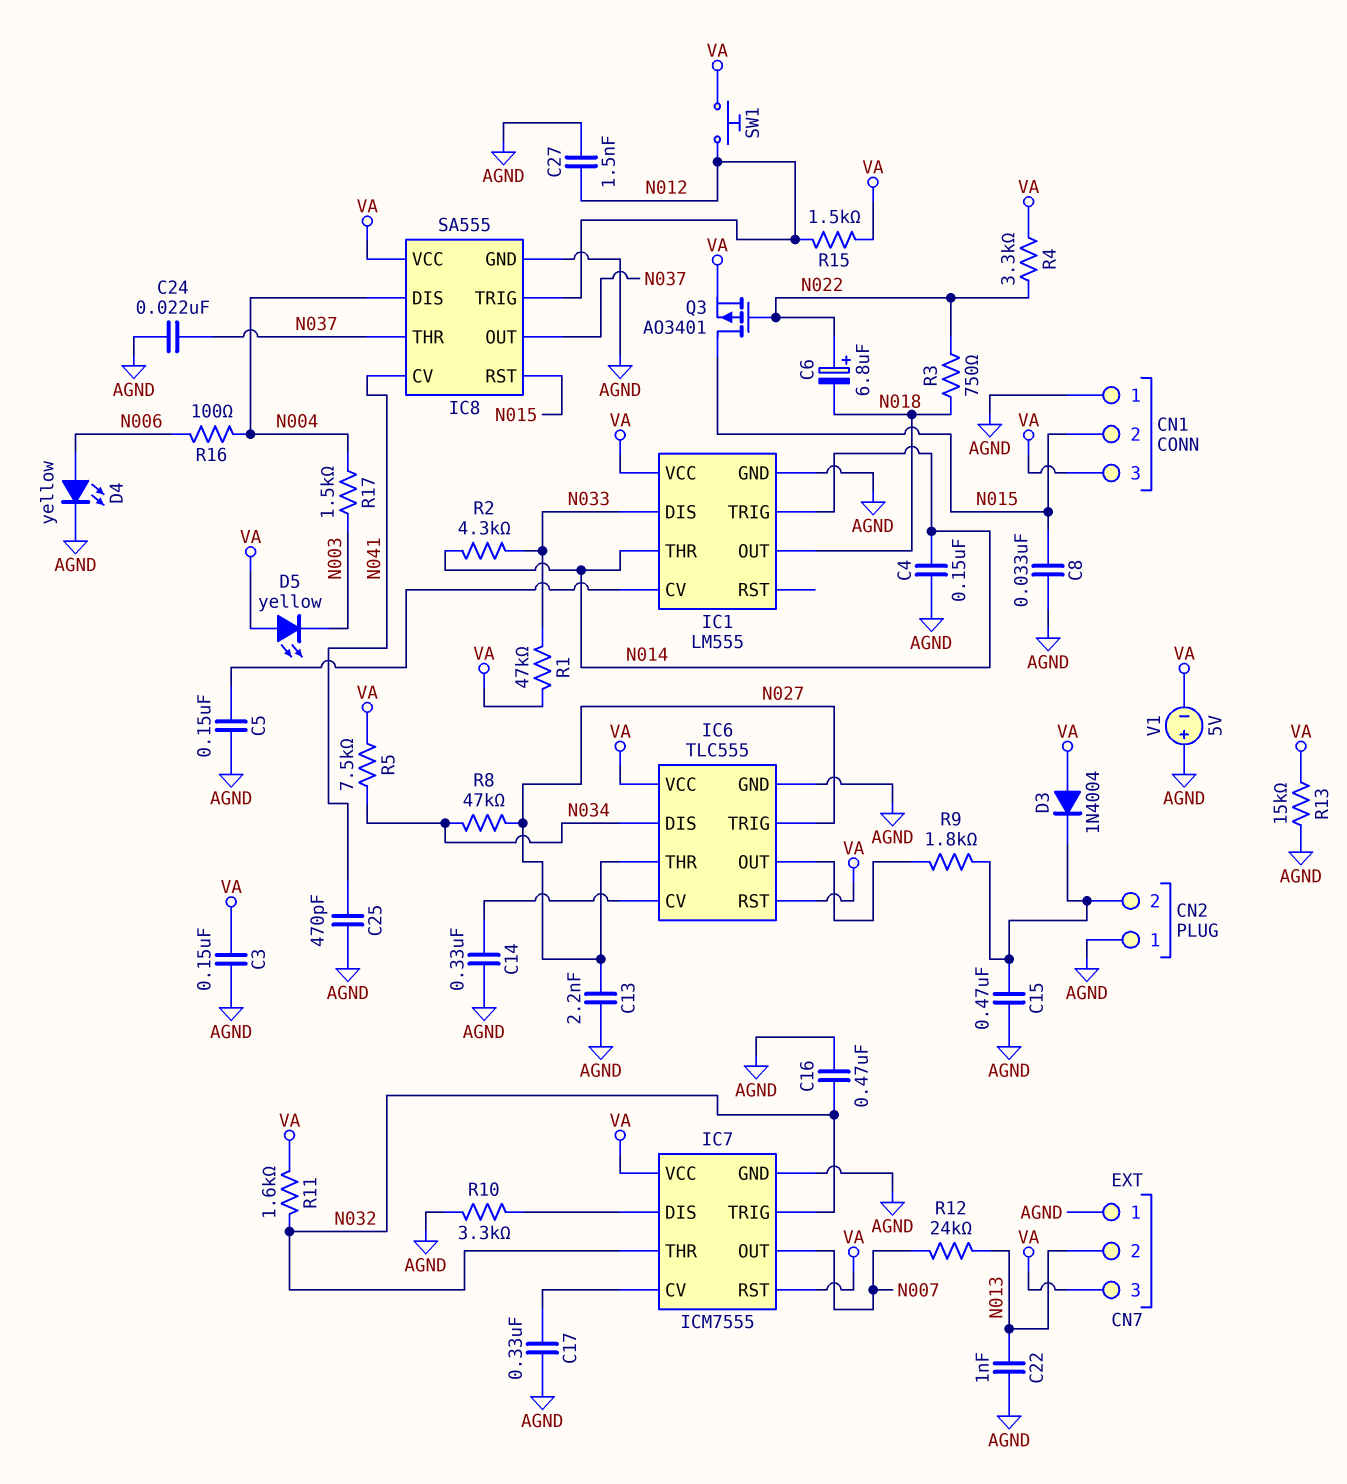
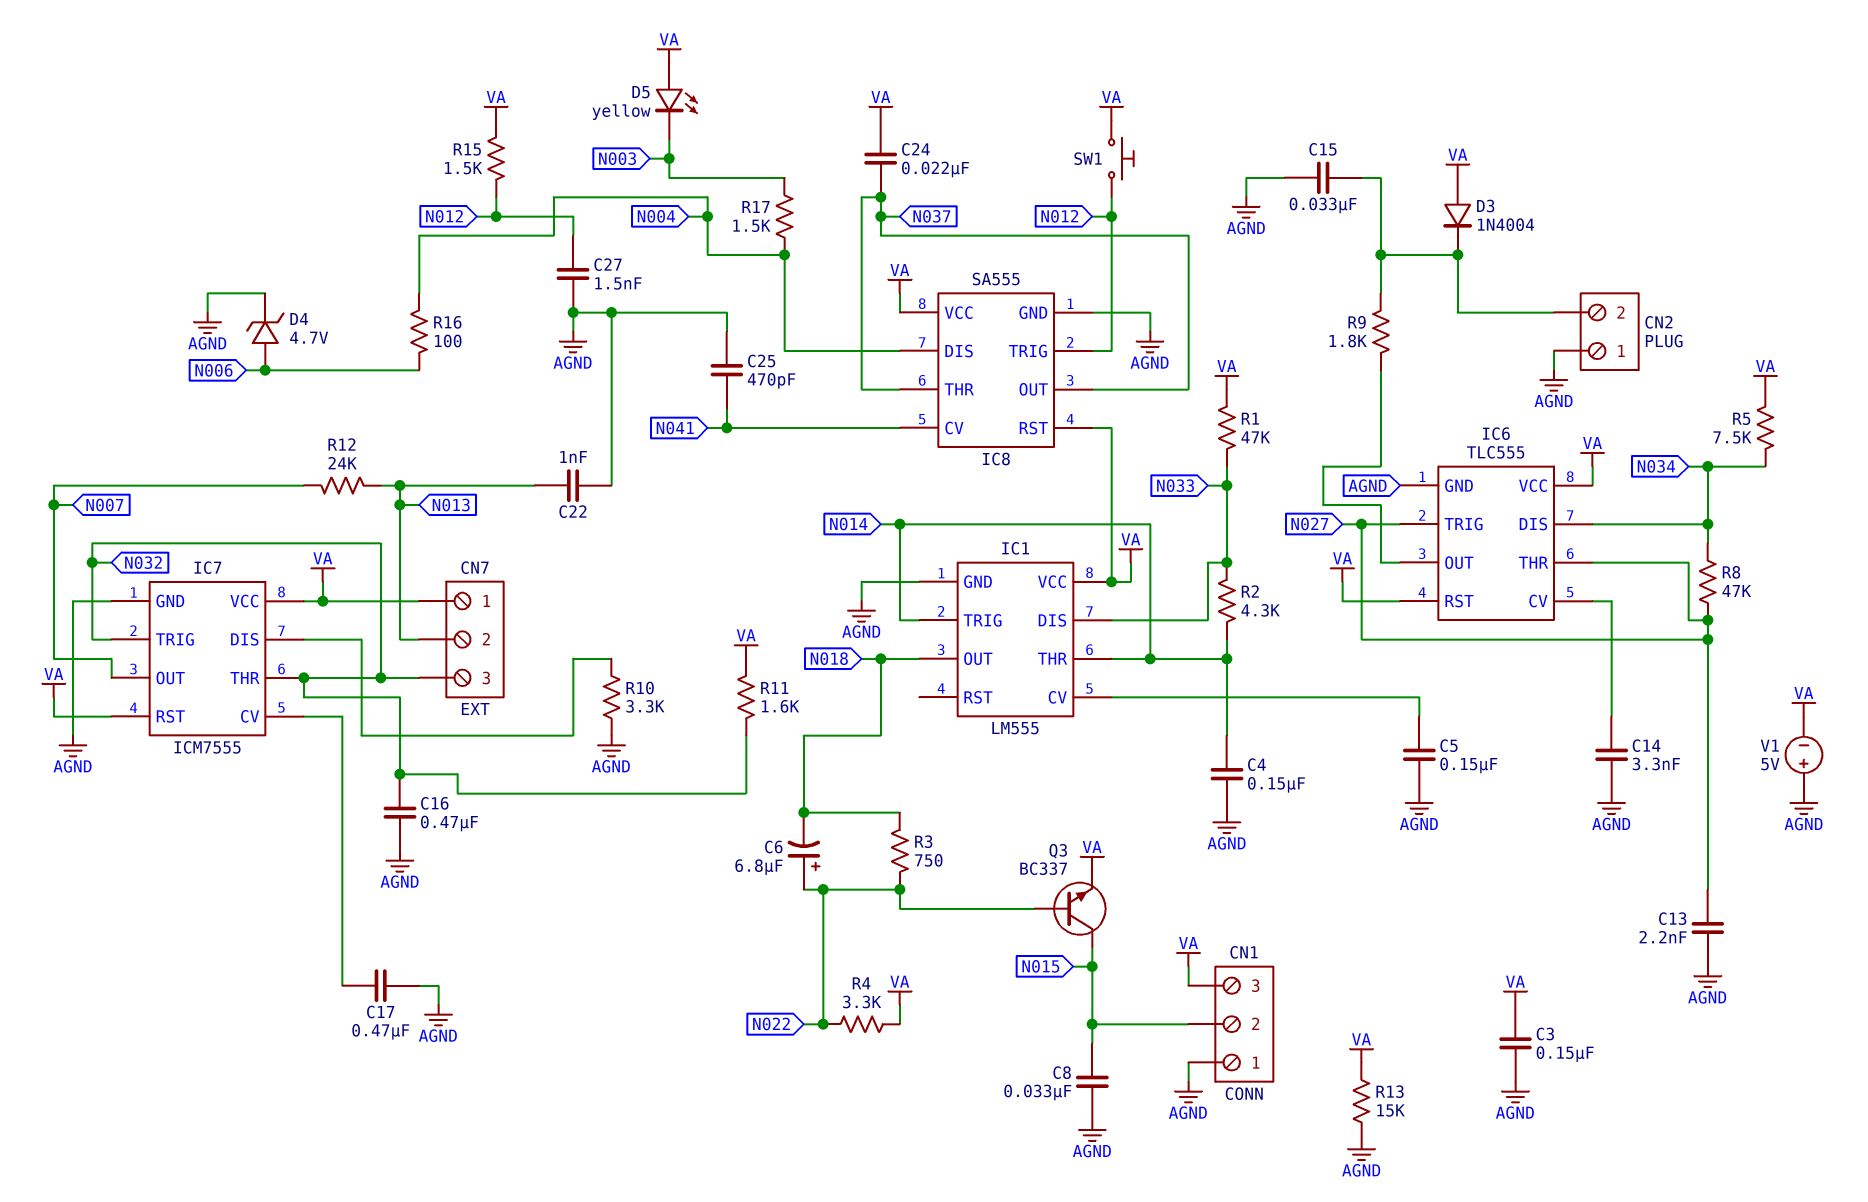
C14: 330nF (AGND, IC6/CV) -> 3.3nF (AGND, IC6/CV)
C15: 470nF (AGND, CN2/2) -> 33nF (AGND, CN2/2)
C17: 330nF (AGND, IC7/CV) -> 470nF (AGND, IC7/CV)
C24: 22nF (AGND, N037) -> 22nF (N037, VA)
CN7 pin 1: AGND -> VA
CN7 pin 3: VA -> N032
D4: LED yellow (A N006, K AGND) -> zener 4.7V (A N006, K AGND)
IC8 pin RST: N015 -> VA
Q3: PMOS AO3401 (G N022, D N015, S VA) -> NPN BC337 (B N022, C N015, E VA)

